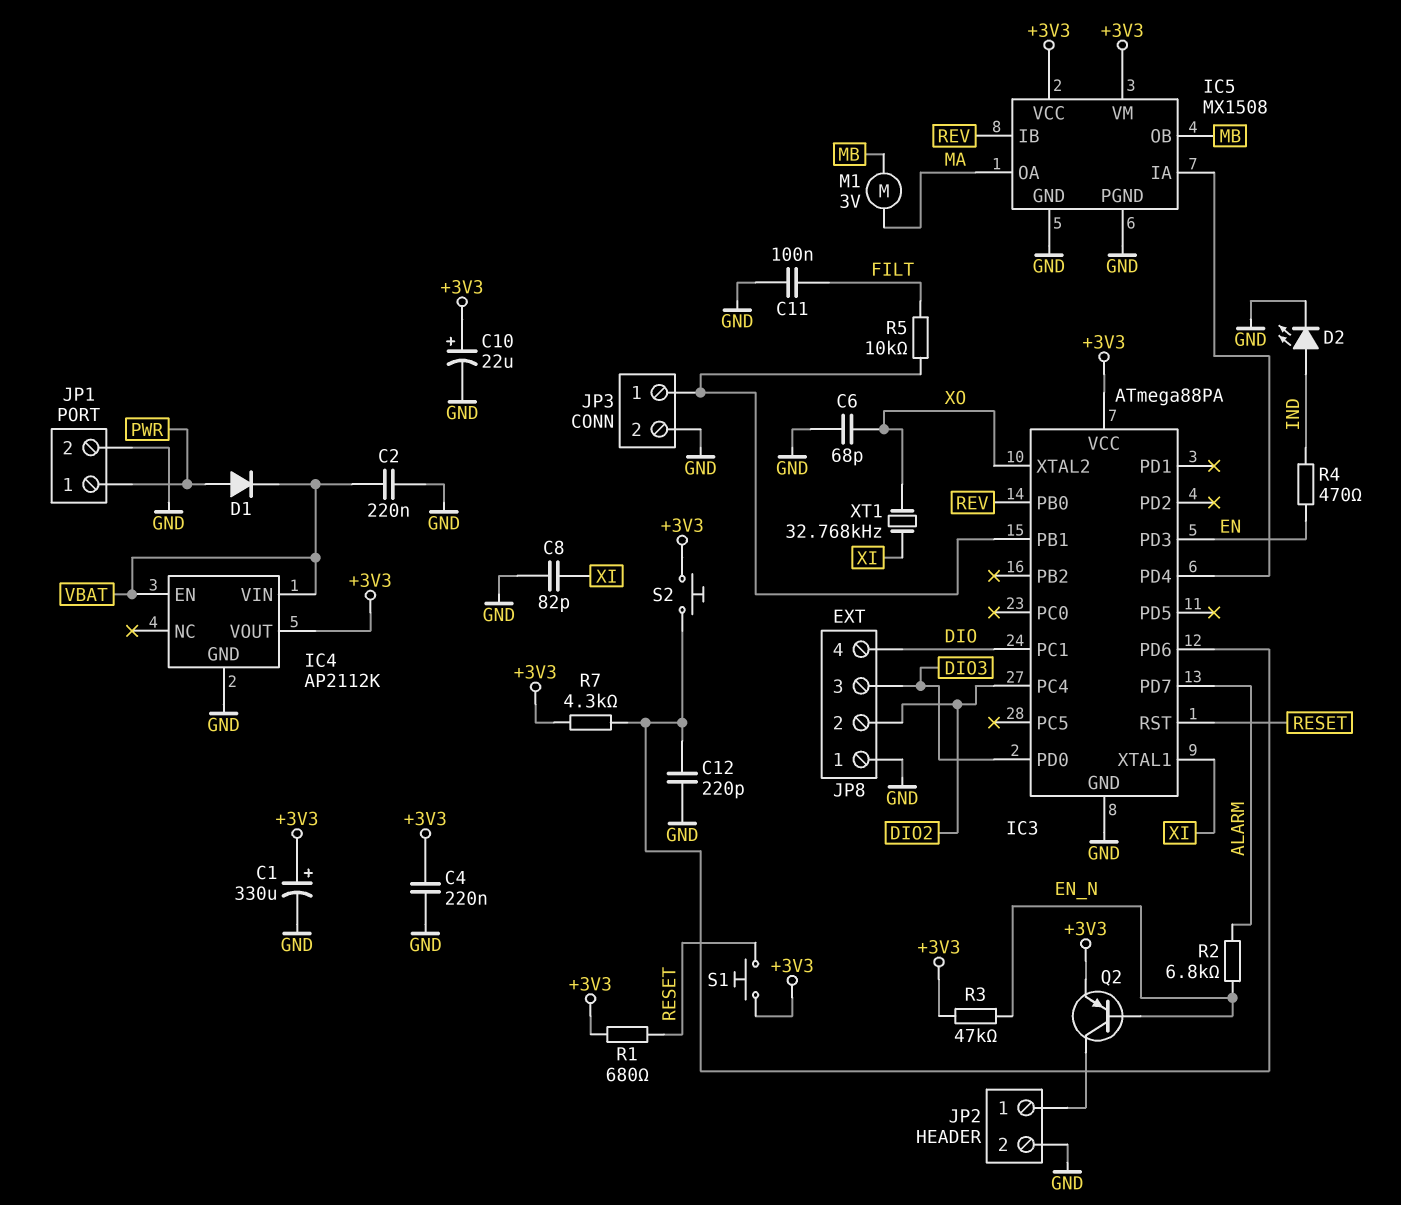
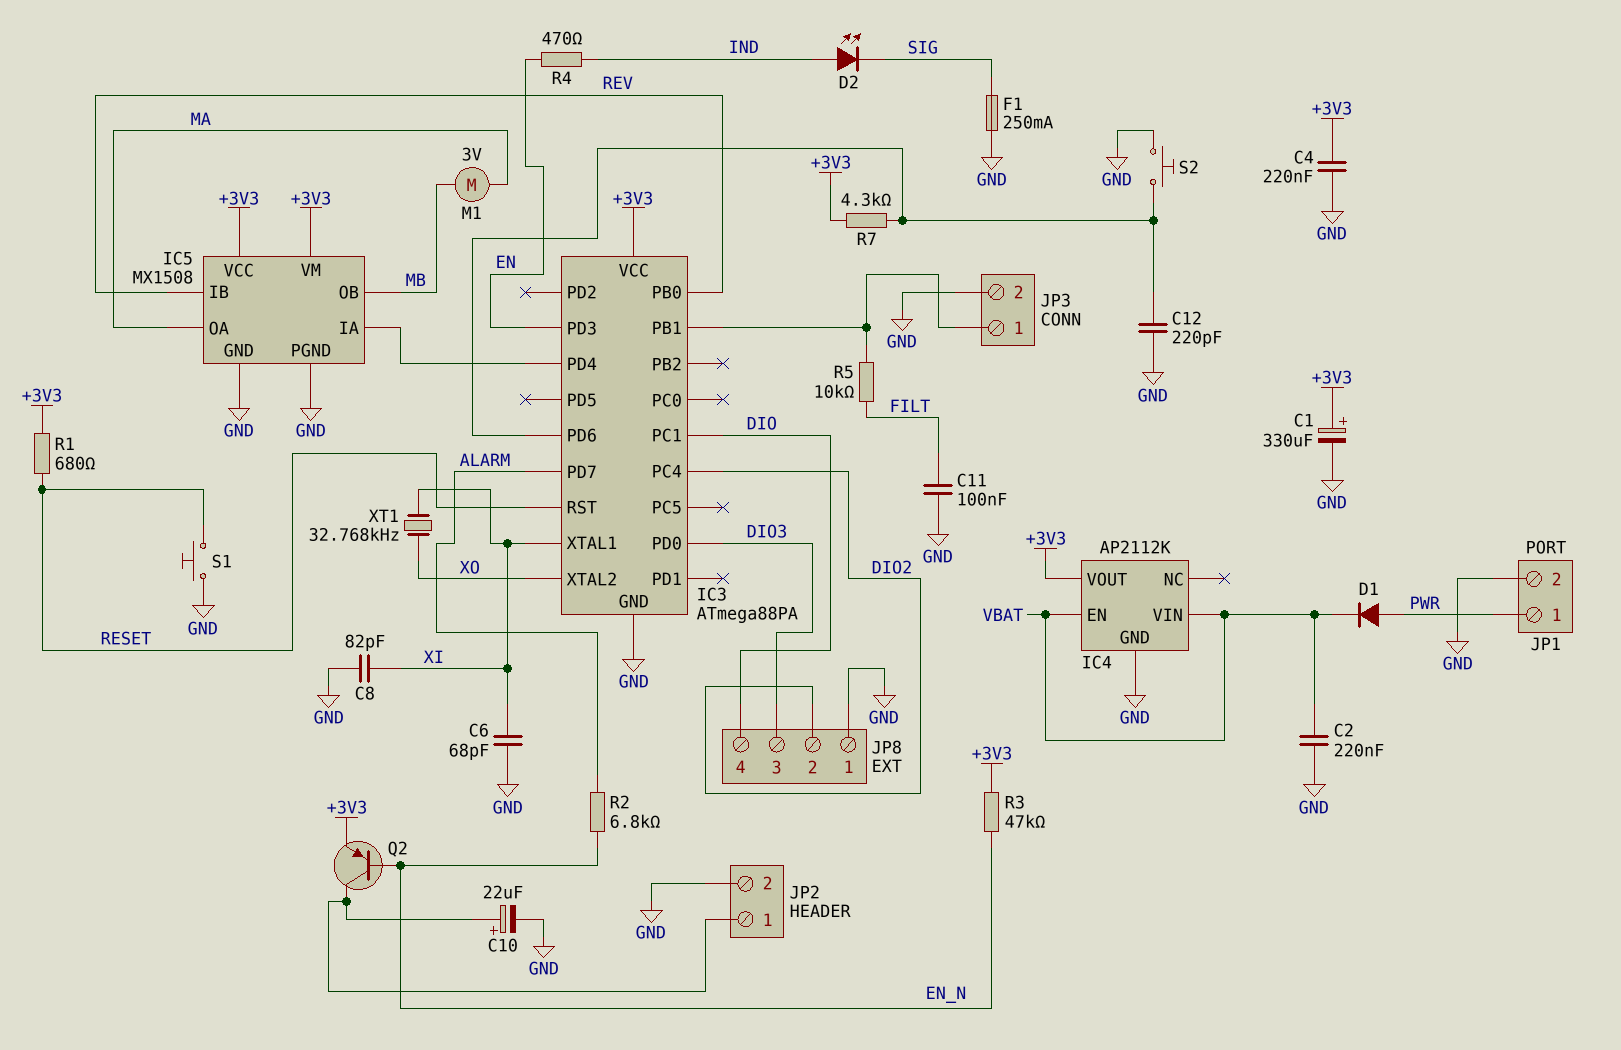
C6: 68pF (GND, XO) -> 68pF (GND, XI)
C10: 22uF (plus +3V3, minus GND) -> 22uF (plus JP2/1, minus GND)
D2: LED (A IND, K GND) -> LED (A IND, K SIG)
F1: none -> 250mA (GND, SIG)
S1: button (+3V3, RESET) -> button (GND, RESET)
S2: button (+3V3, IC3/PD6) -> button (GND, IC3/PD6)

